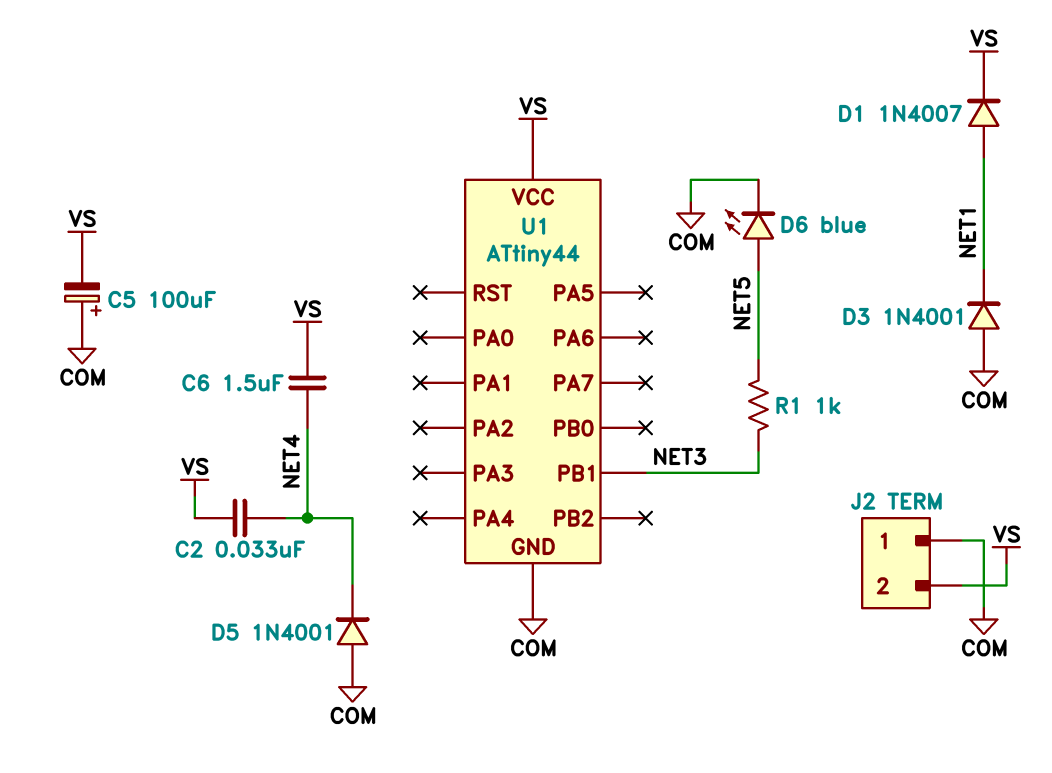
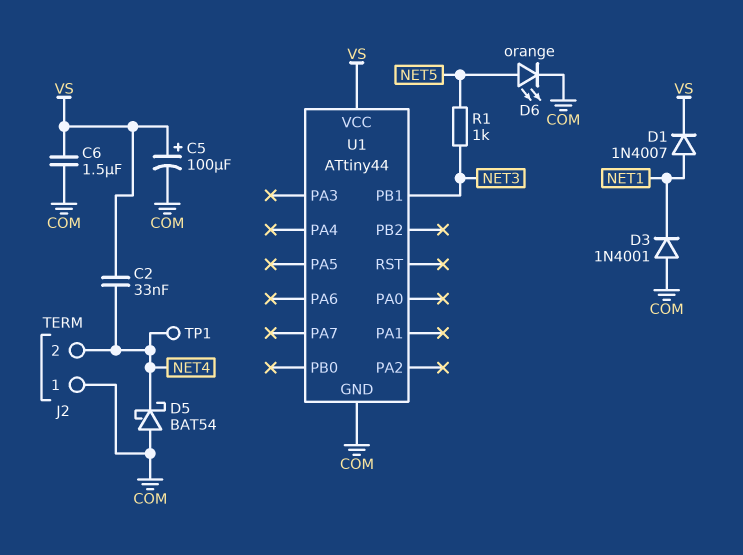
C5: 100uF (plus COM, minus VS) -> 100uF (plus VS, minus COM)
C6: 1.5uF (NET4, VS) -> 1.5uF (COM, VS)
D5: diode 1N4001 (A COM, K NET4) -> schottky BAT54 (A COM, K NET4)
D6: LED blue (A NET5, K COM) -> LED orange (A NET5, K COM)
J2 pin 2: VS -> NET4
TP1: none -> test point (NET4)

